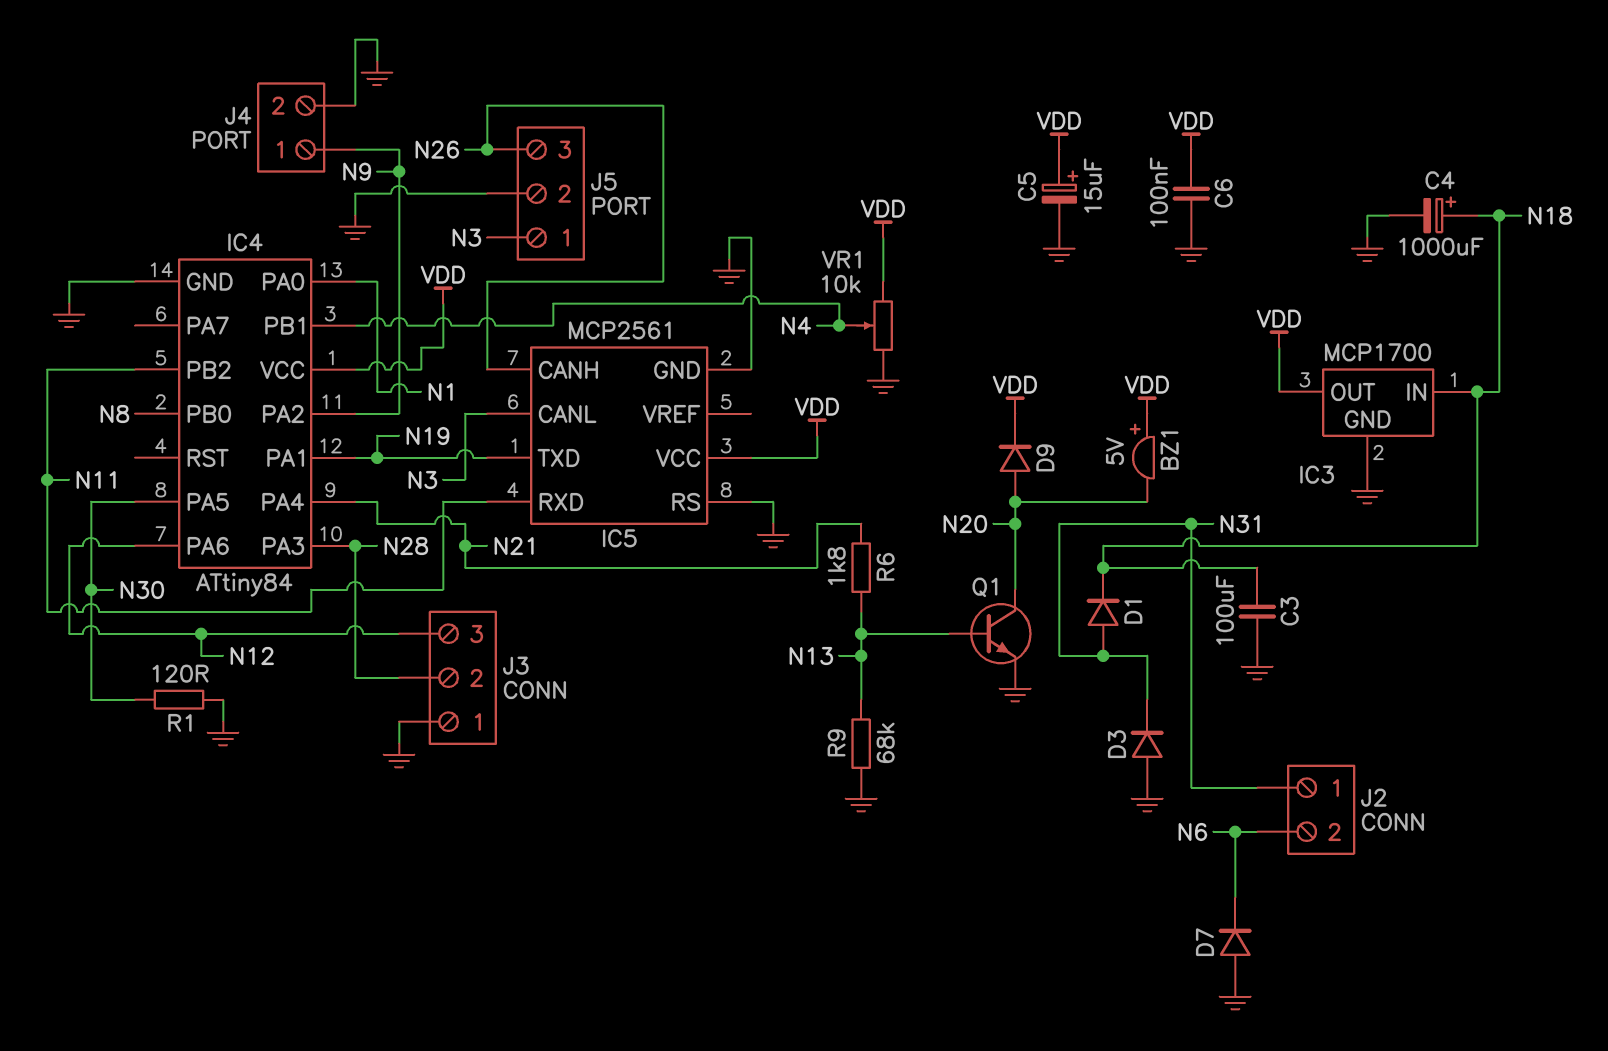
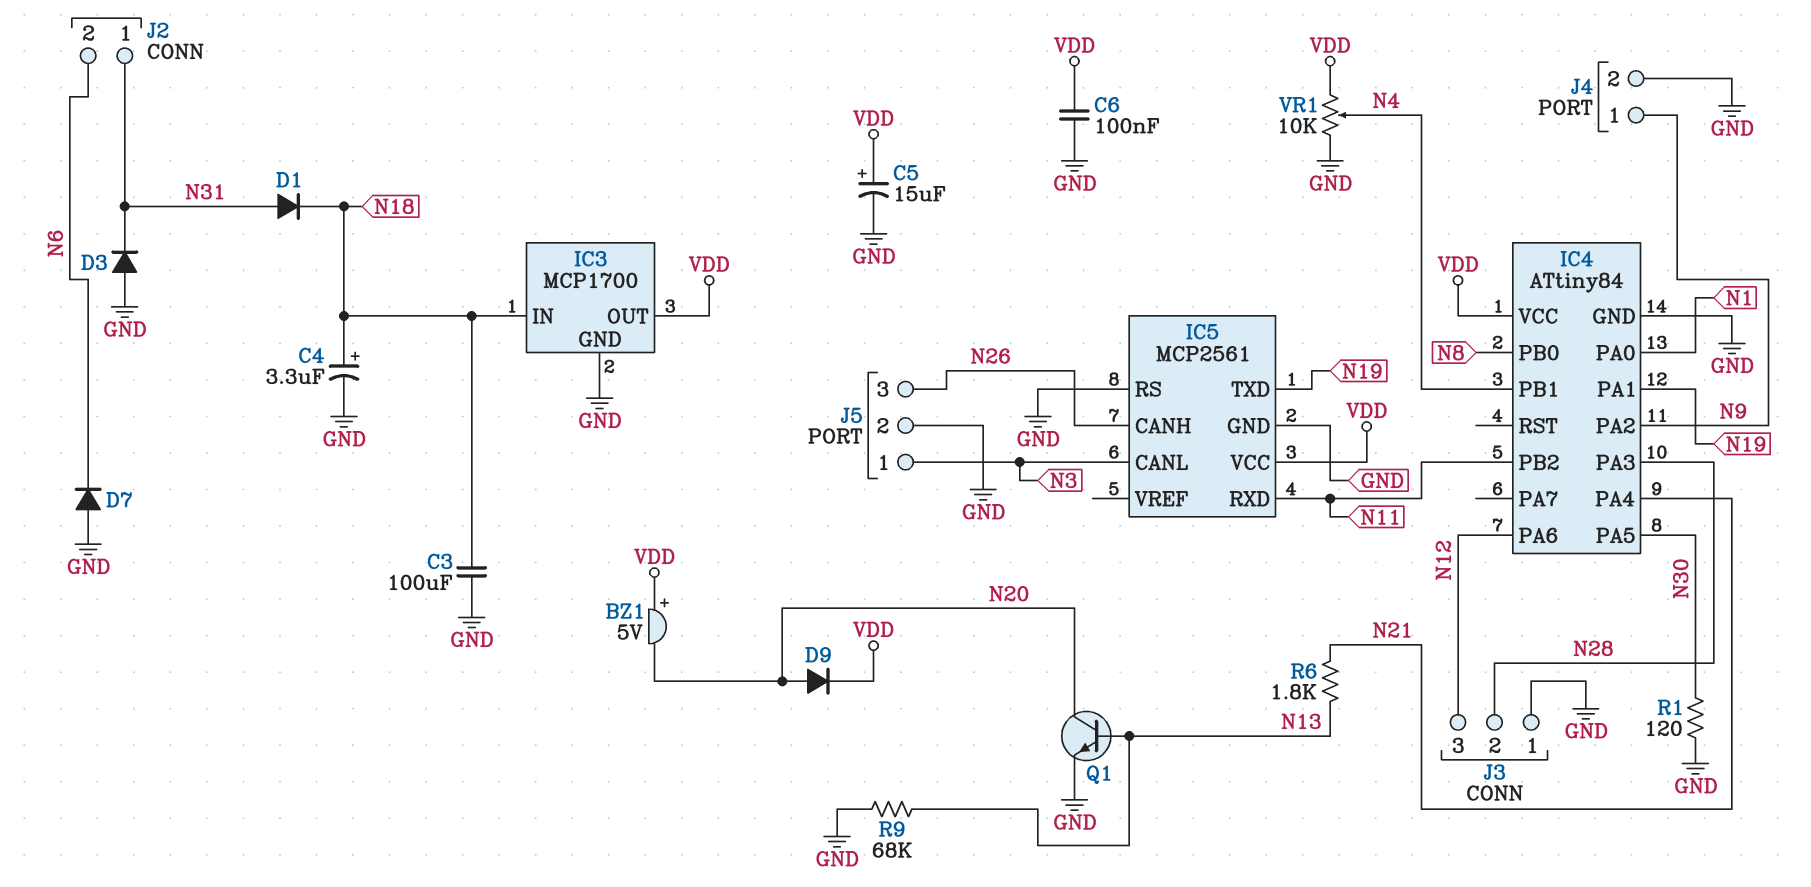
C4: 1000uF (plus N18, minus GND) -> 3.3uF (plus N18, minus GND)

